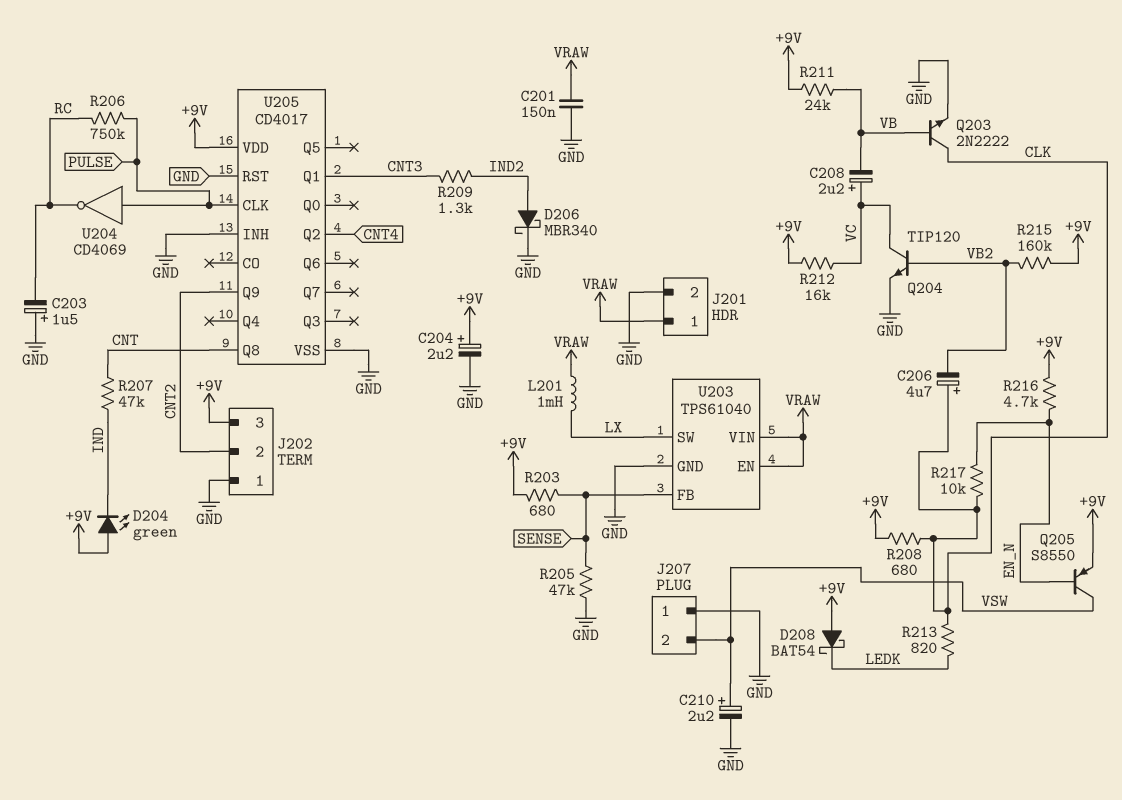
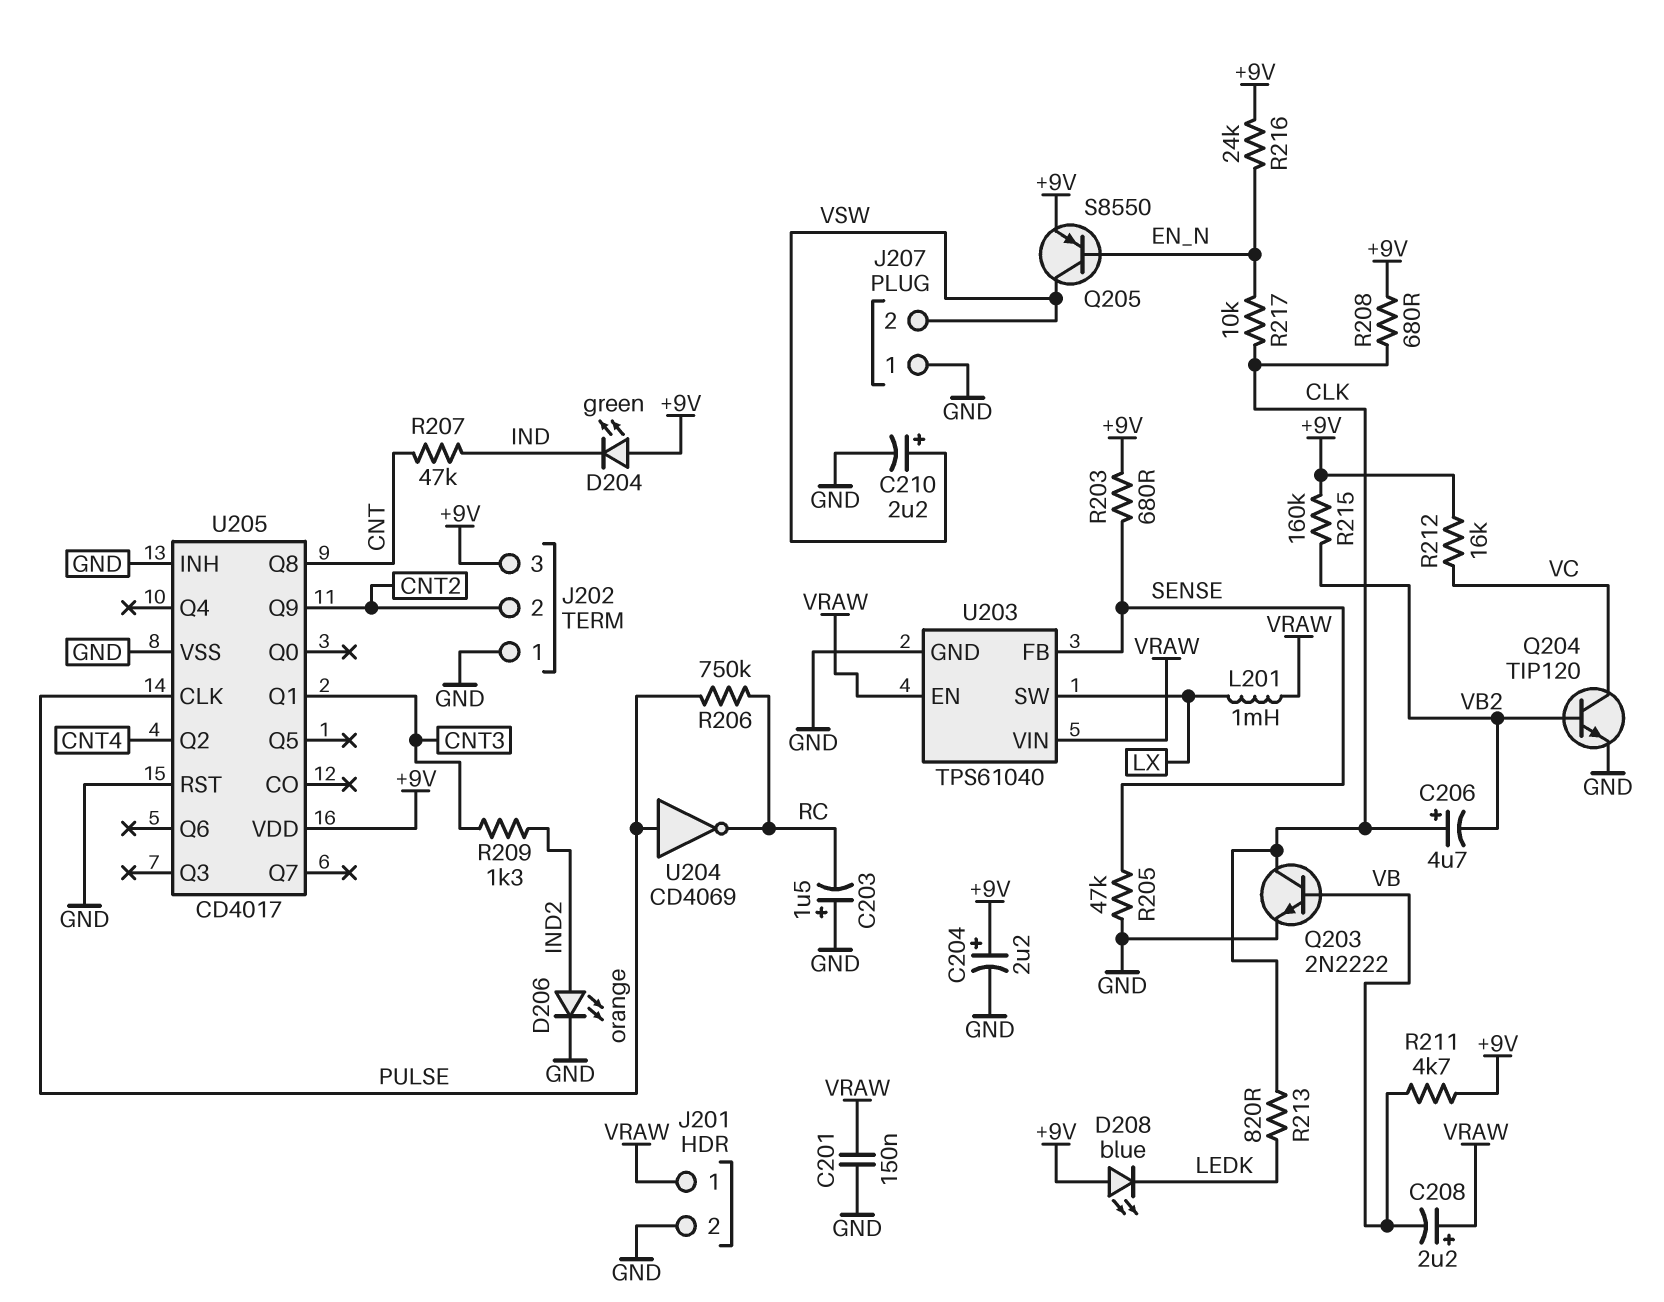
C208: 2.2uF (plus VC, minus VB) -> 2.2uF (plus VRAW, minus VB)
D206: schottky MBR340 (A IND2, K GND) -> LED orange (A IND2, K GND)
D208: schottky BAT54 (A +9V, K LEDK) -> LED blue (A +9V, K LEDK)
R211: 24k (+9V, VB) -> 4.7k (+9V, VB)
R216: 4.7k (+9V, EN_N) -> 24k (+9V, EN_N)

